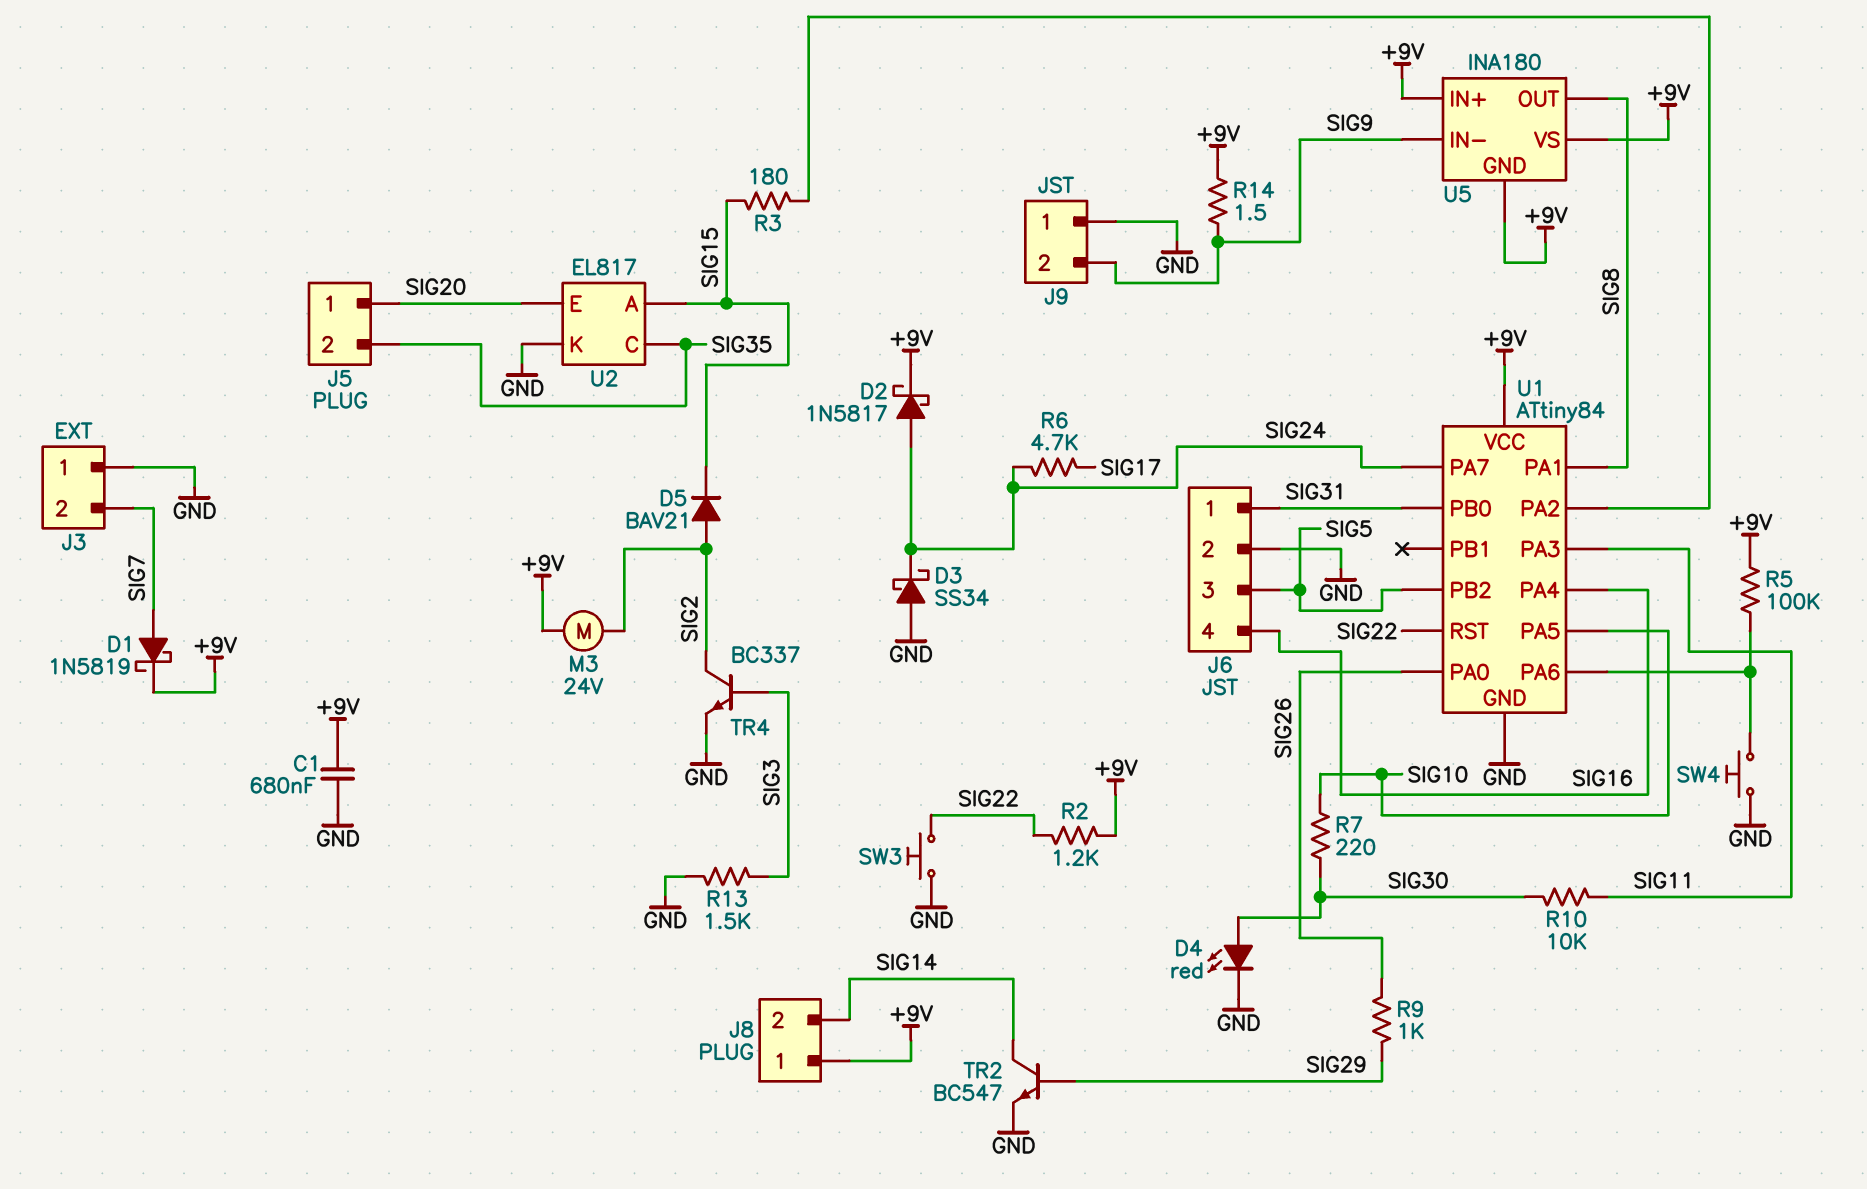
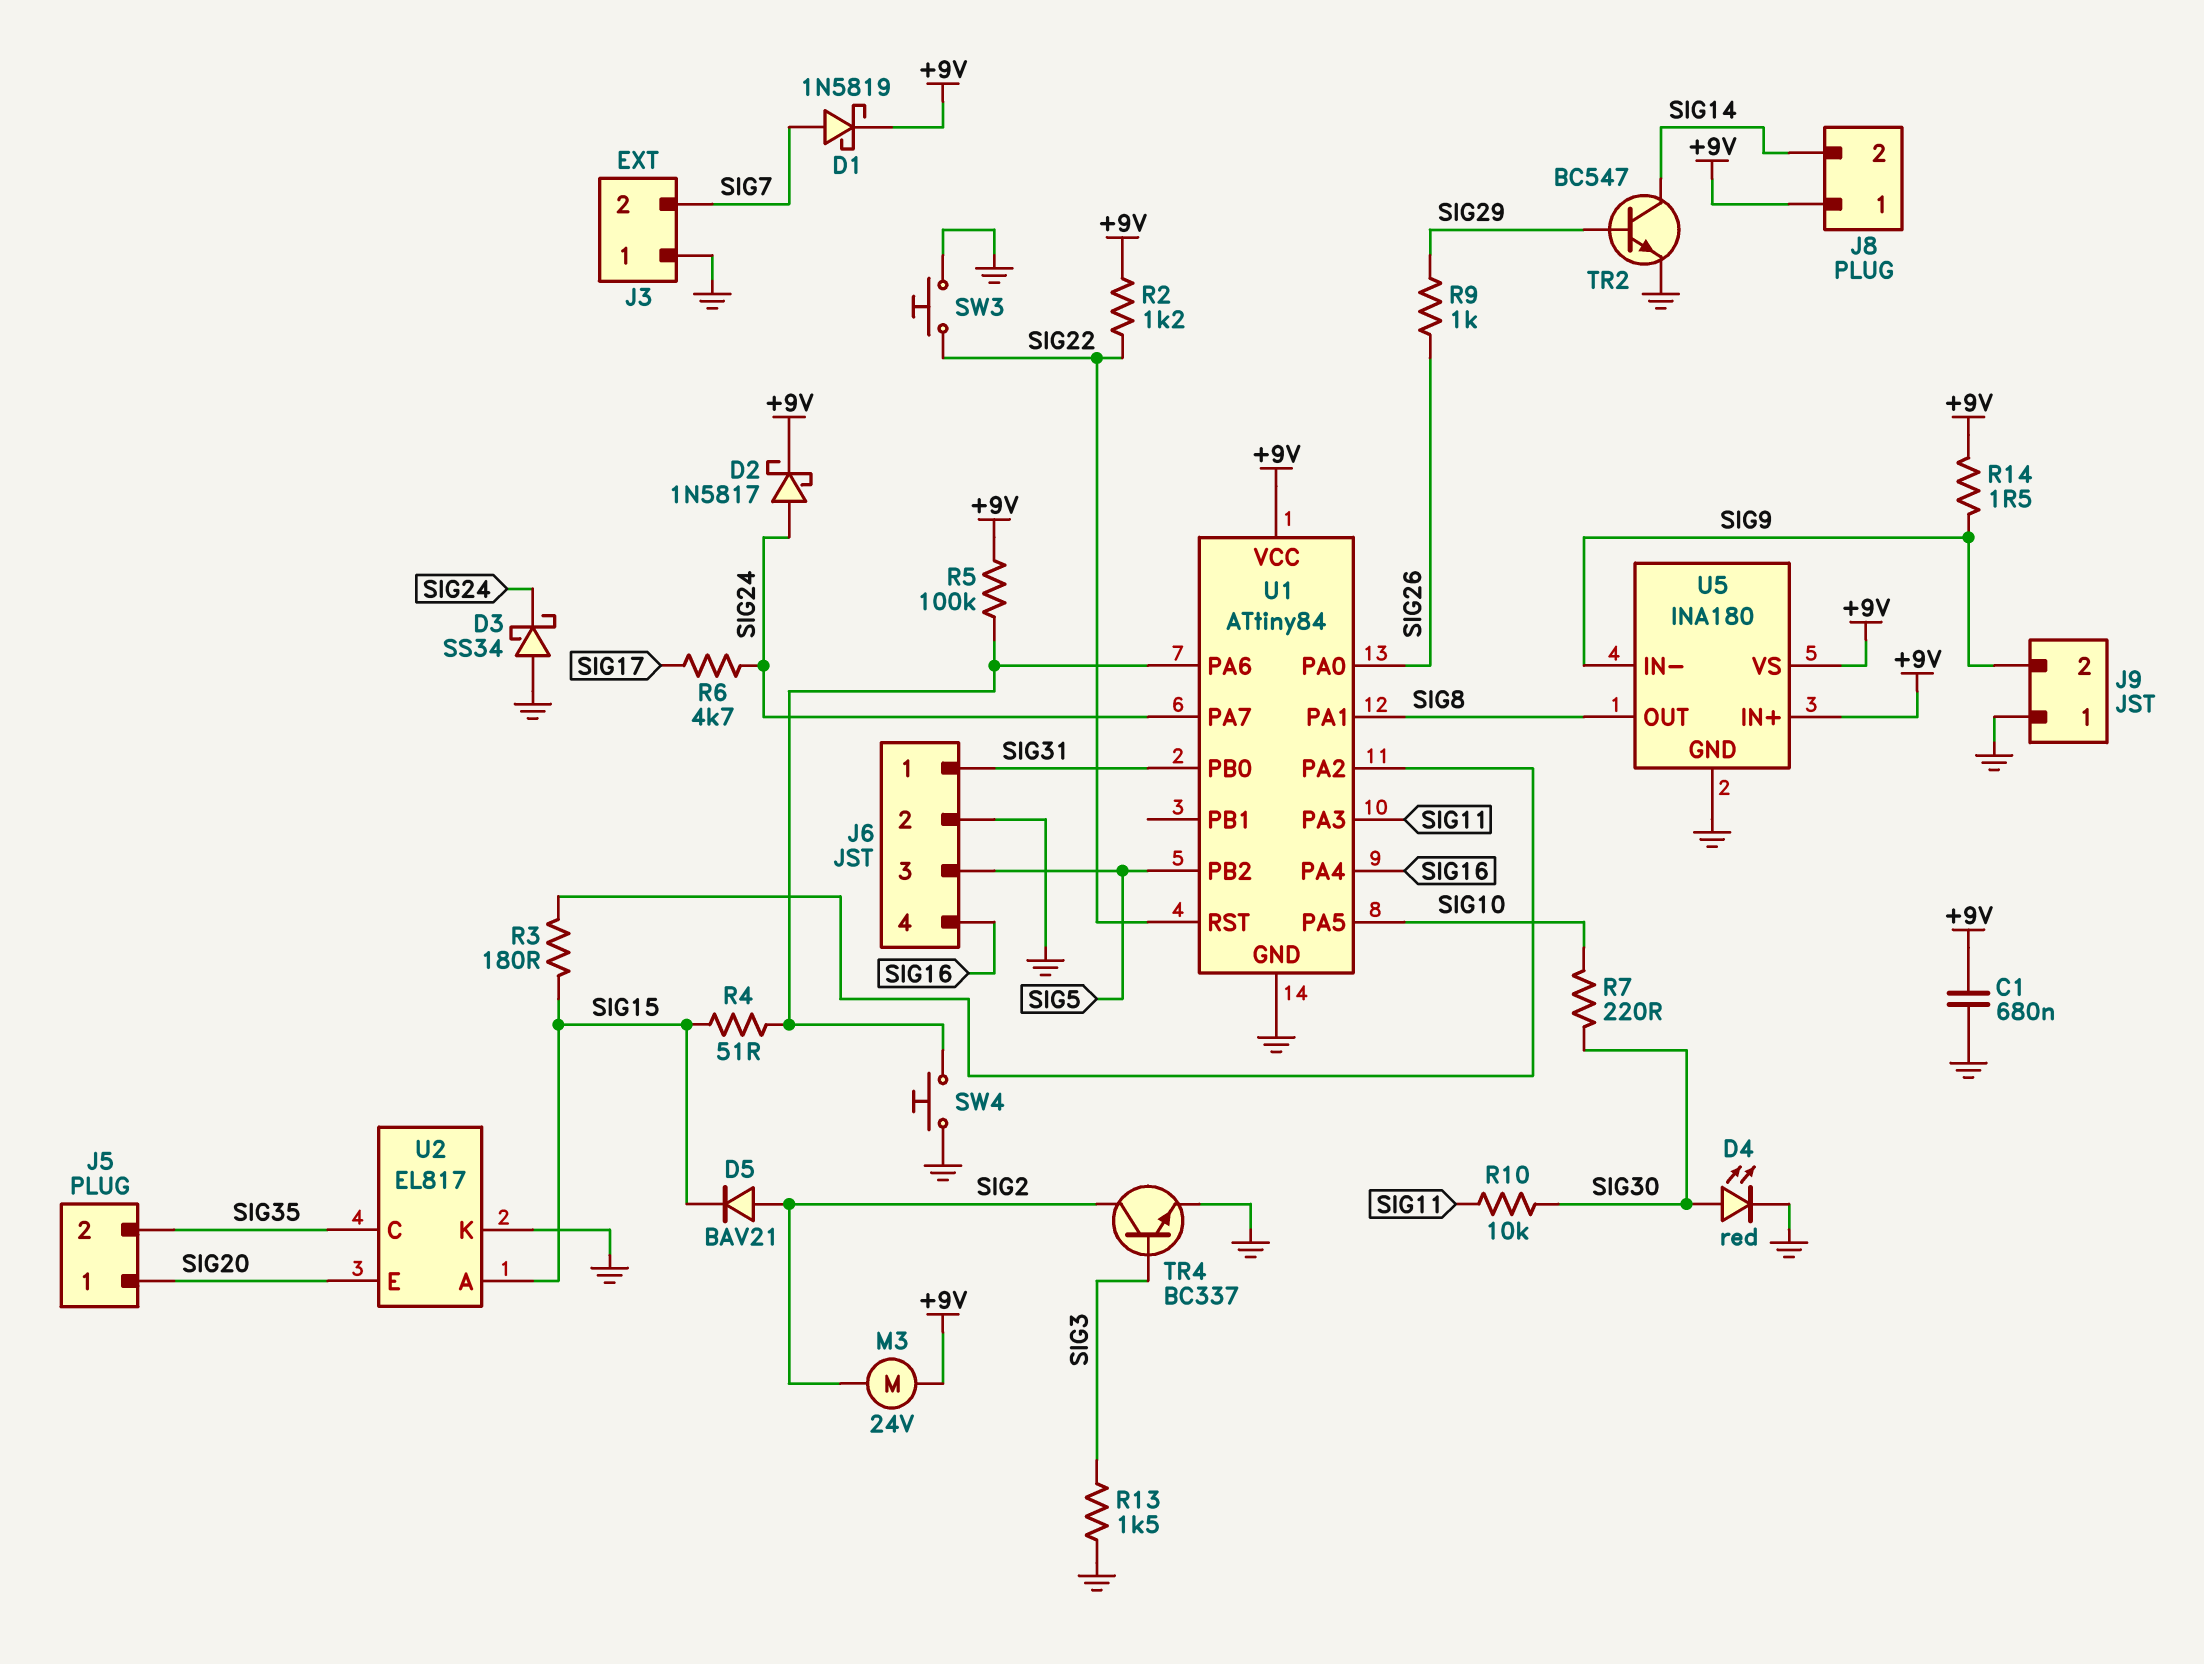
R4: none -> 51 (SIG15, U1/PA6)
U5 pin GND: +9V -> GND

